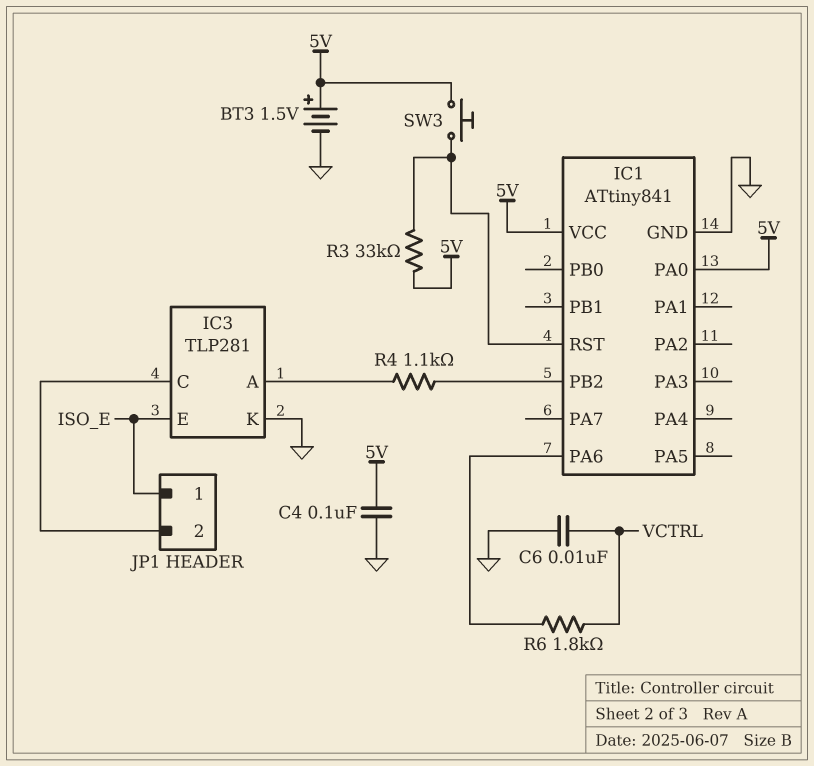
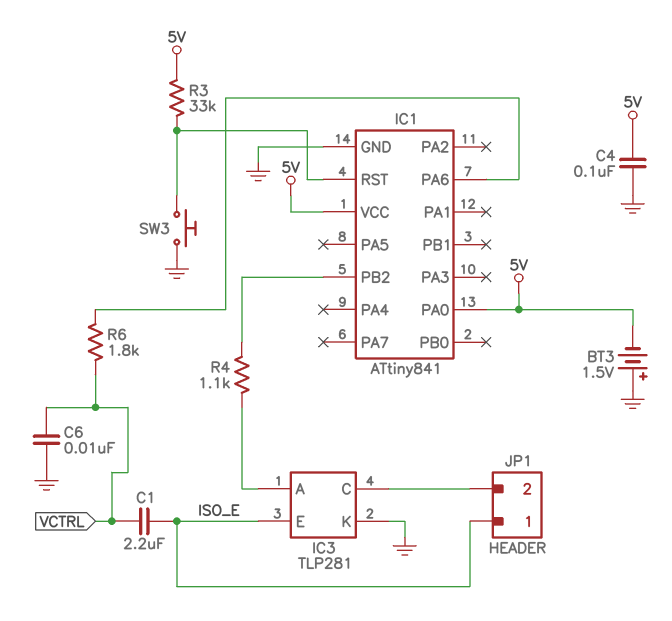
BT3: 1.5V (plus 5V, minus GND) -> 1.5V (plus GND, minus 5V)
C1: none -> 2.2uF (ISO_E, VCTRL)
SW3: button (5V, IC1/RST) -> button (GND, IC1/RST)

